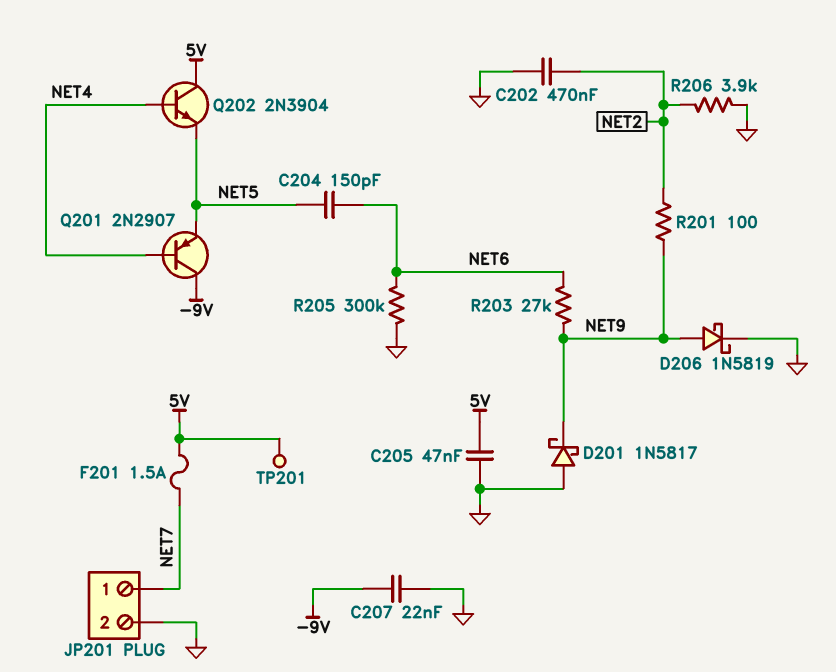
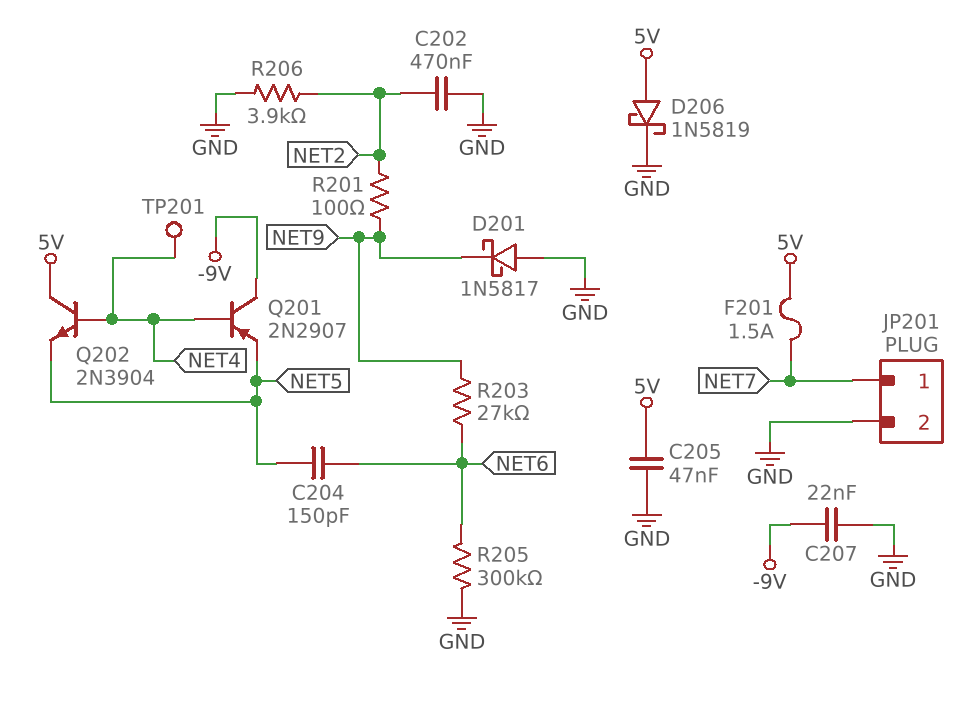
D206: schottky 1N5819 (A NET9, K GND) -> schottky 1N5819 (A 5V, K GND)
TP201: test point (5V) -> test point (NET4)

